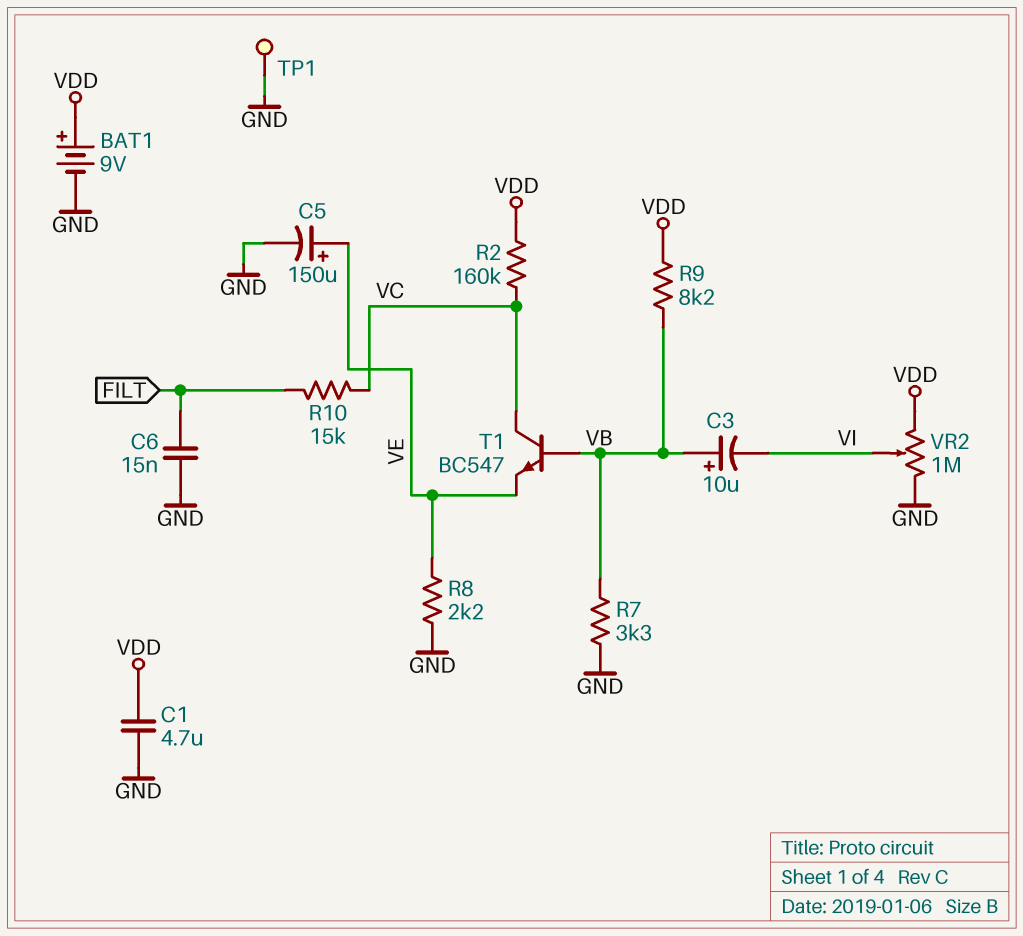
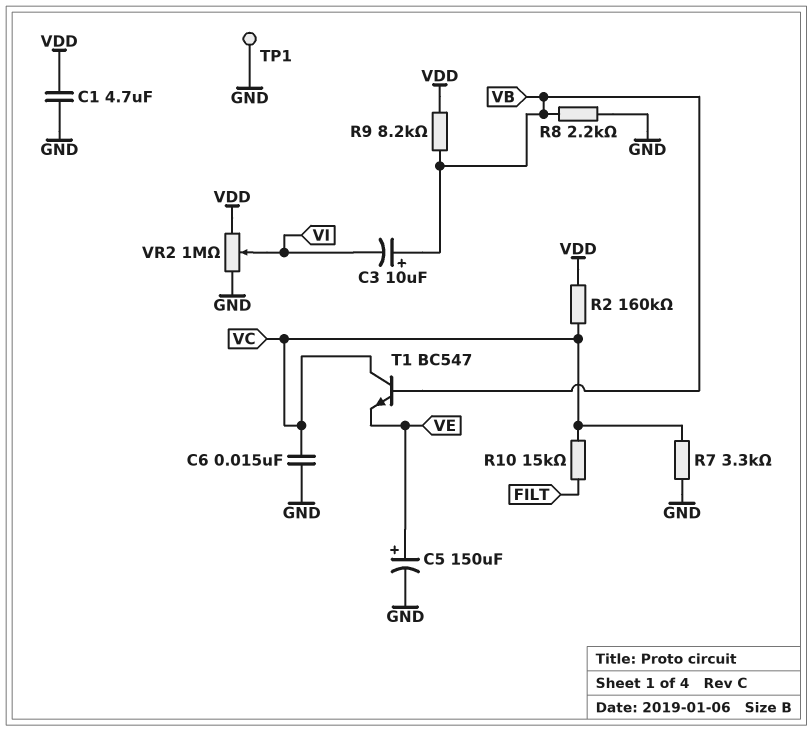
BAT1: 9V (plus VDD, minus GND) -> none
C6: 15nF (FILT, GND) -> 15nF (GND, VC)
R7: 3.3k (GND, VB) -> 3.3k (GND, VC)
R8: 2.2k (GND, VE) -> 2.2k (GND, VB)

